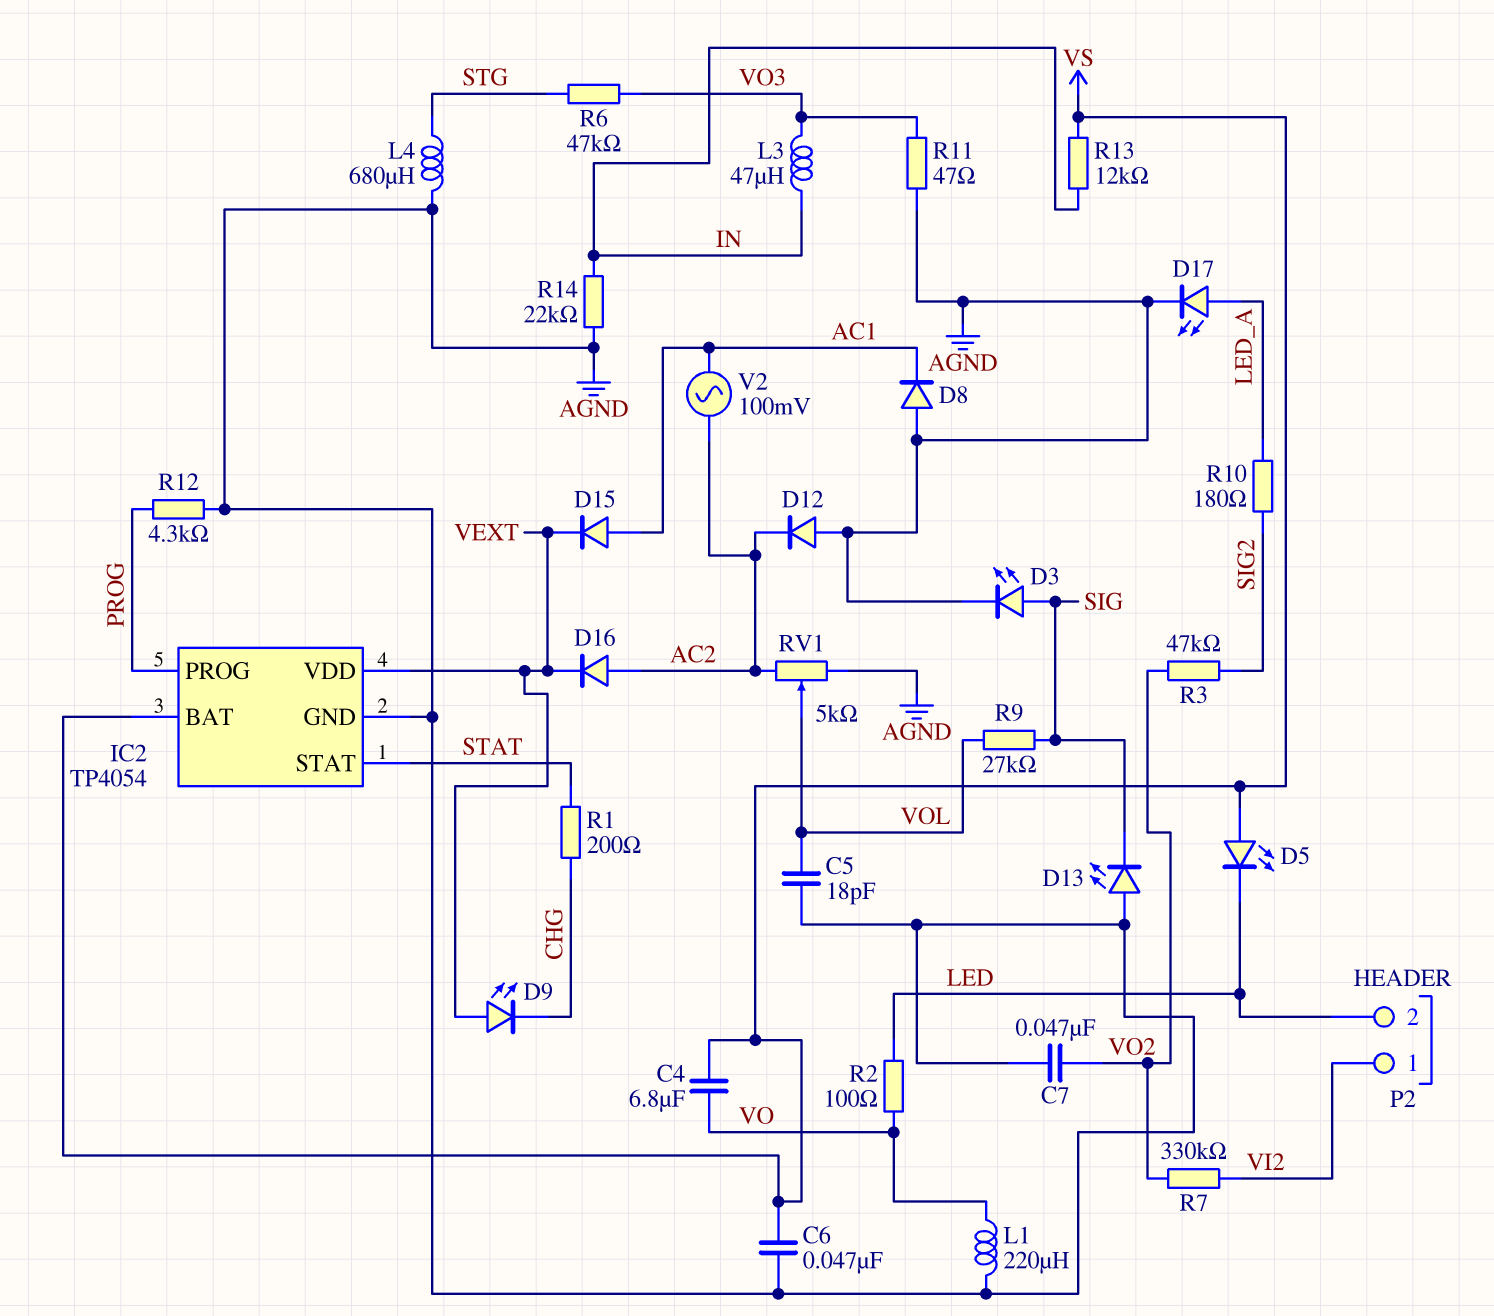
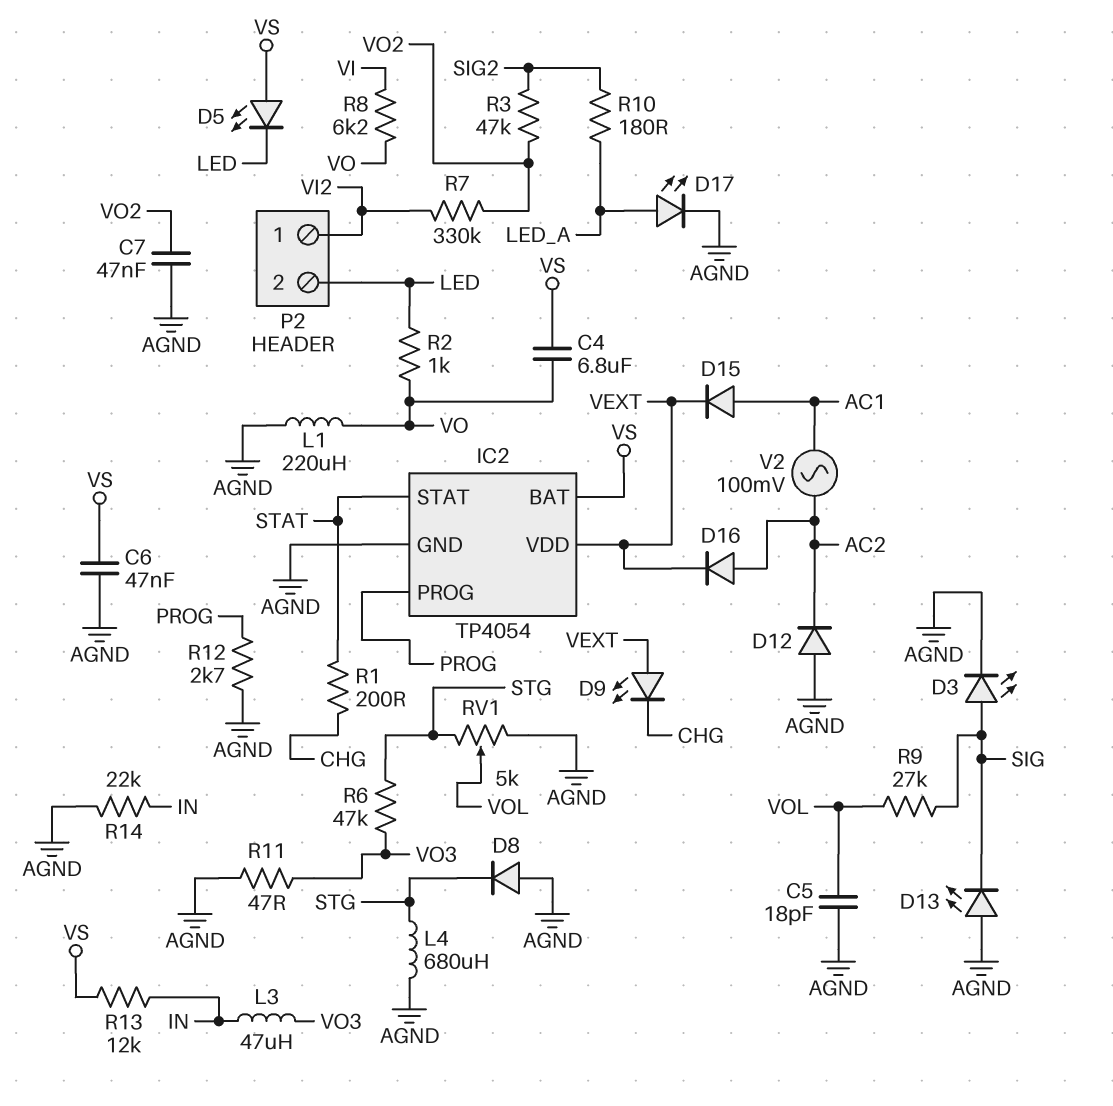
D8: diode (A AGND, K AC1) -> diode (A AGND, K STG)
R2: 100 (LED, VO) -> 1k (LED, VO)
R8: none -> 6.2k (VI, VO)
R12: 4.3k (AGND, PROG) -> 2.7k (AGND, PROG)
RV1: 5k (AC2, AGND, wiper VOL) -> 5k (AGND, STG, wiper VOL)

